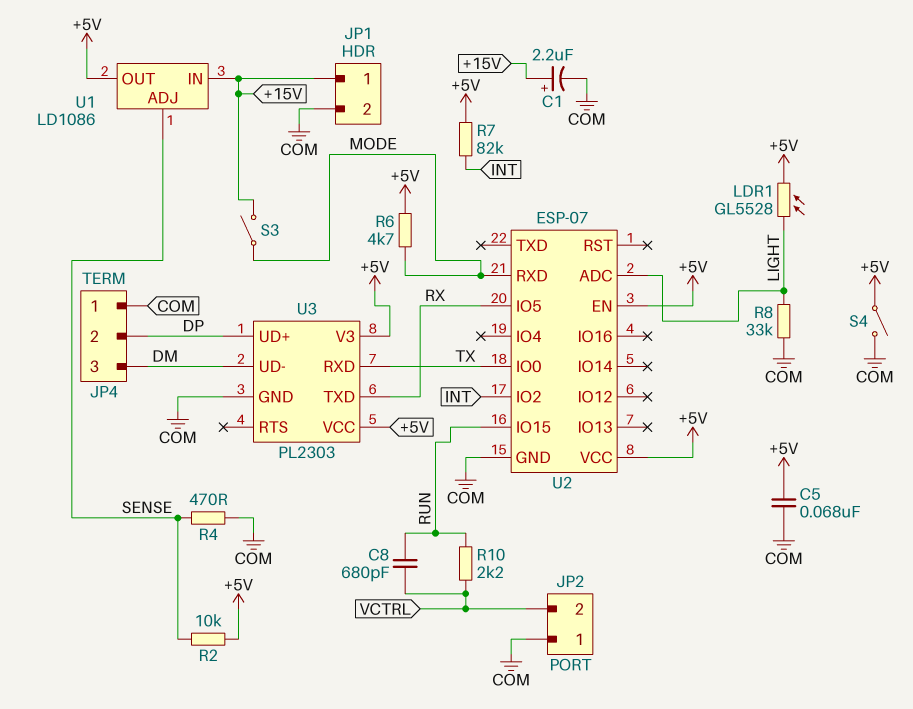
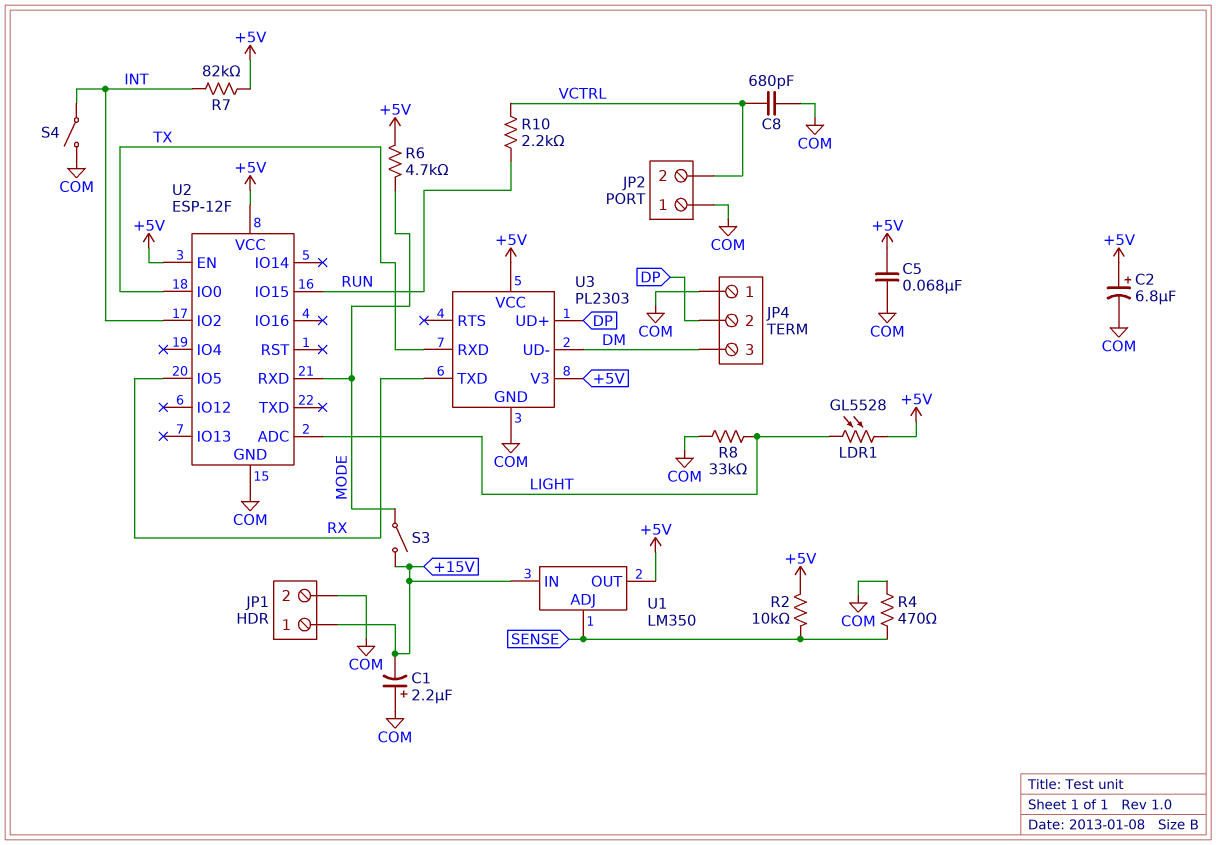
C1: 2.2uF (plus +15V, minus COM) -> 2.2uF (plus COM, minus +15V)
C2: none -> 6.8uF (plus +5V, minus COM)
C8: 680pF (RUN, VCTRL) -> 680pF (COM, VCTRL)
S4: switch (+5V, COM) -> switch (COM, INT)
U1: LD1086 -> LM350
U2: ESP-07 -> ESP-12F

